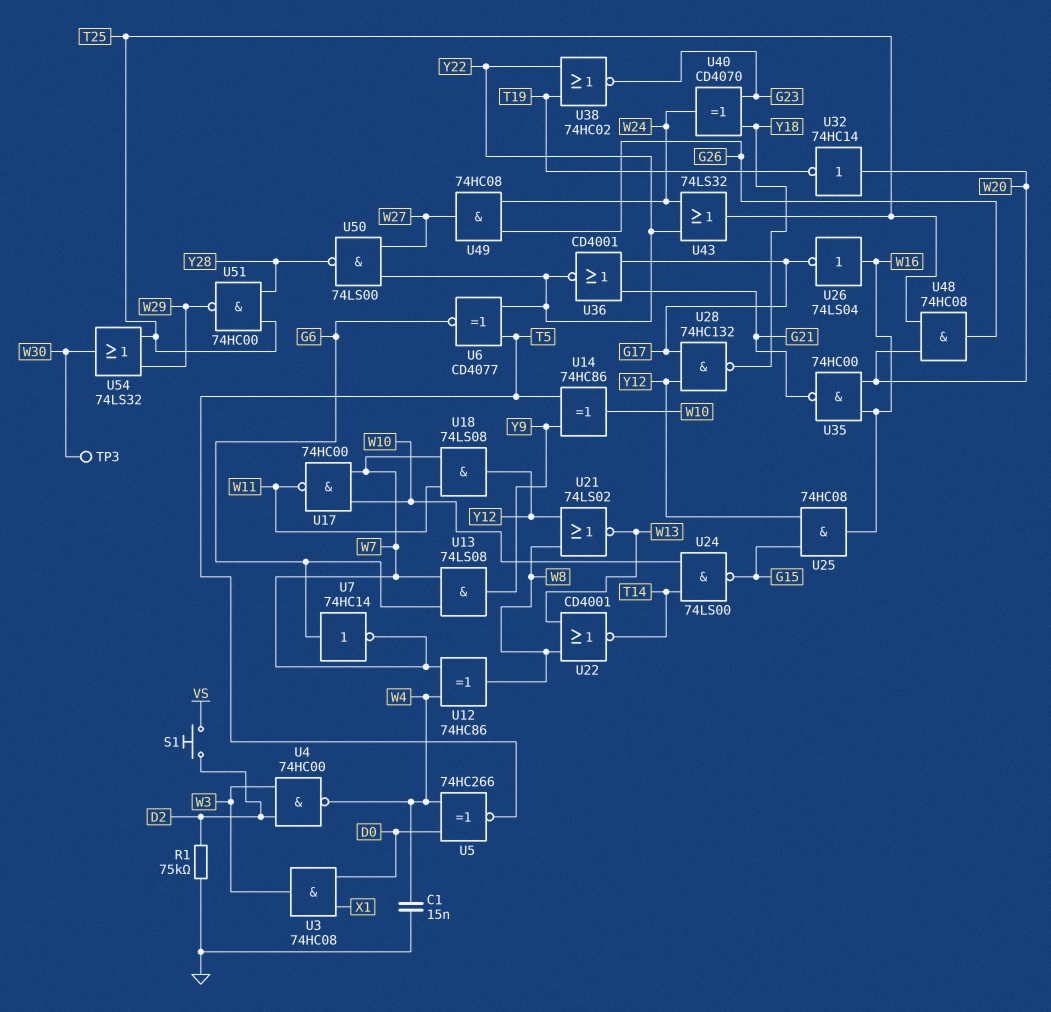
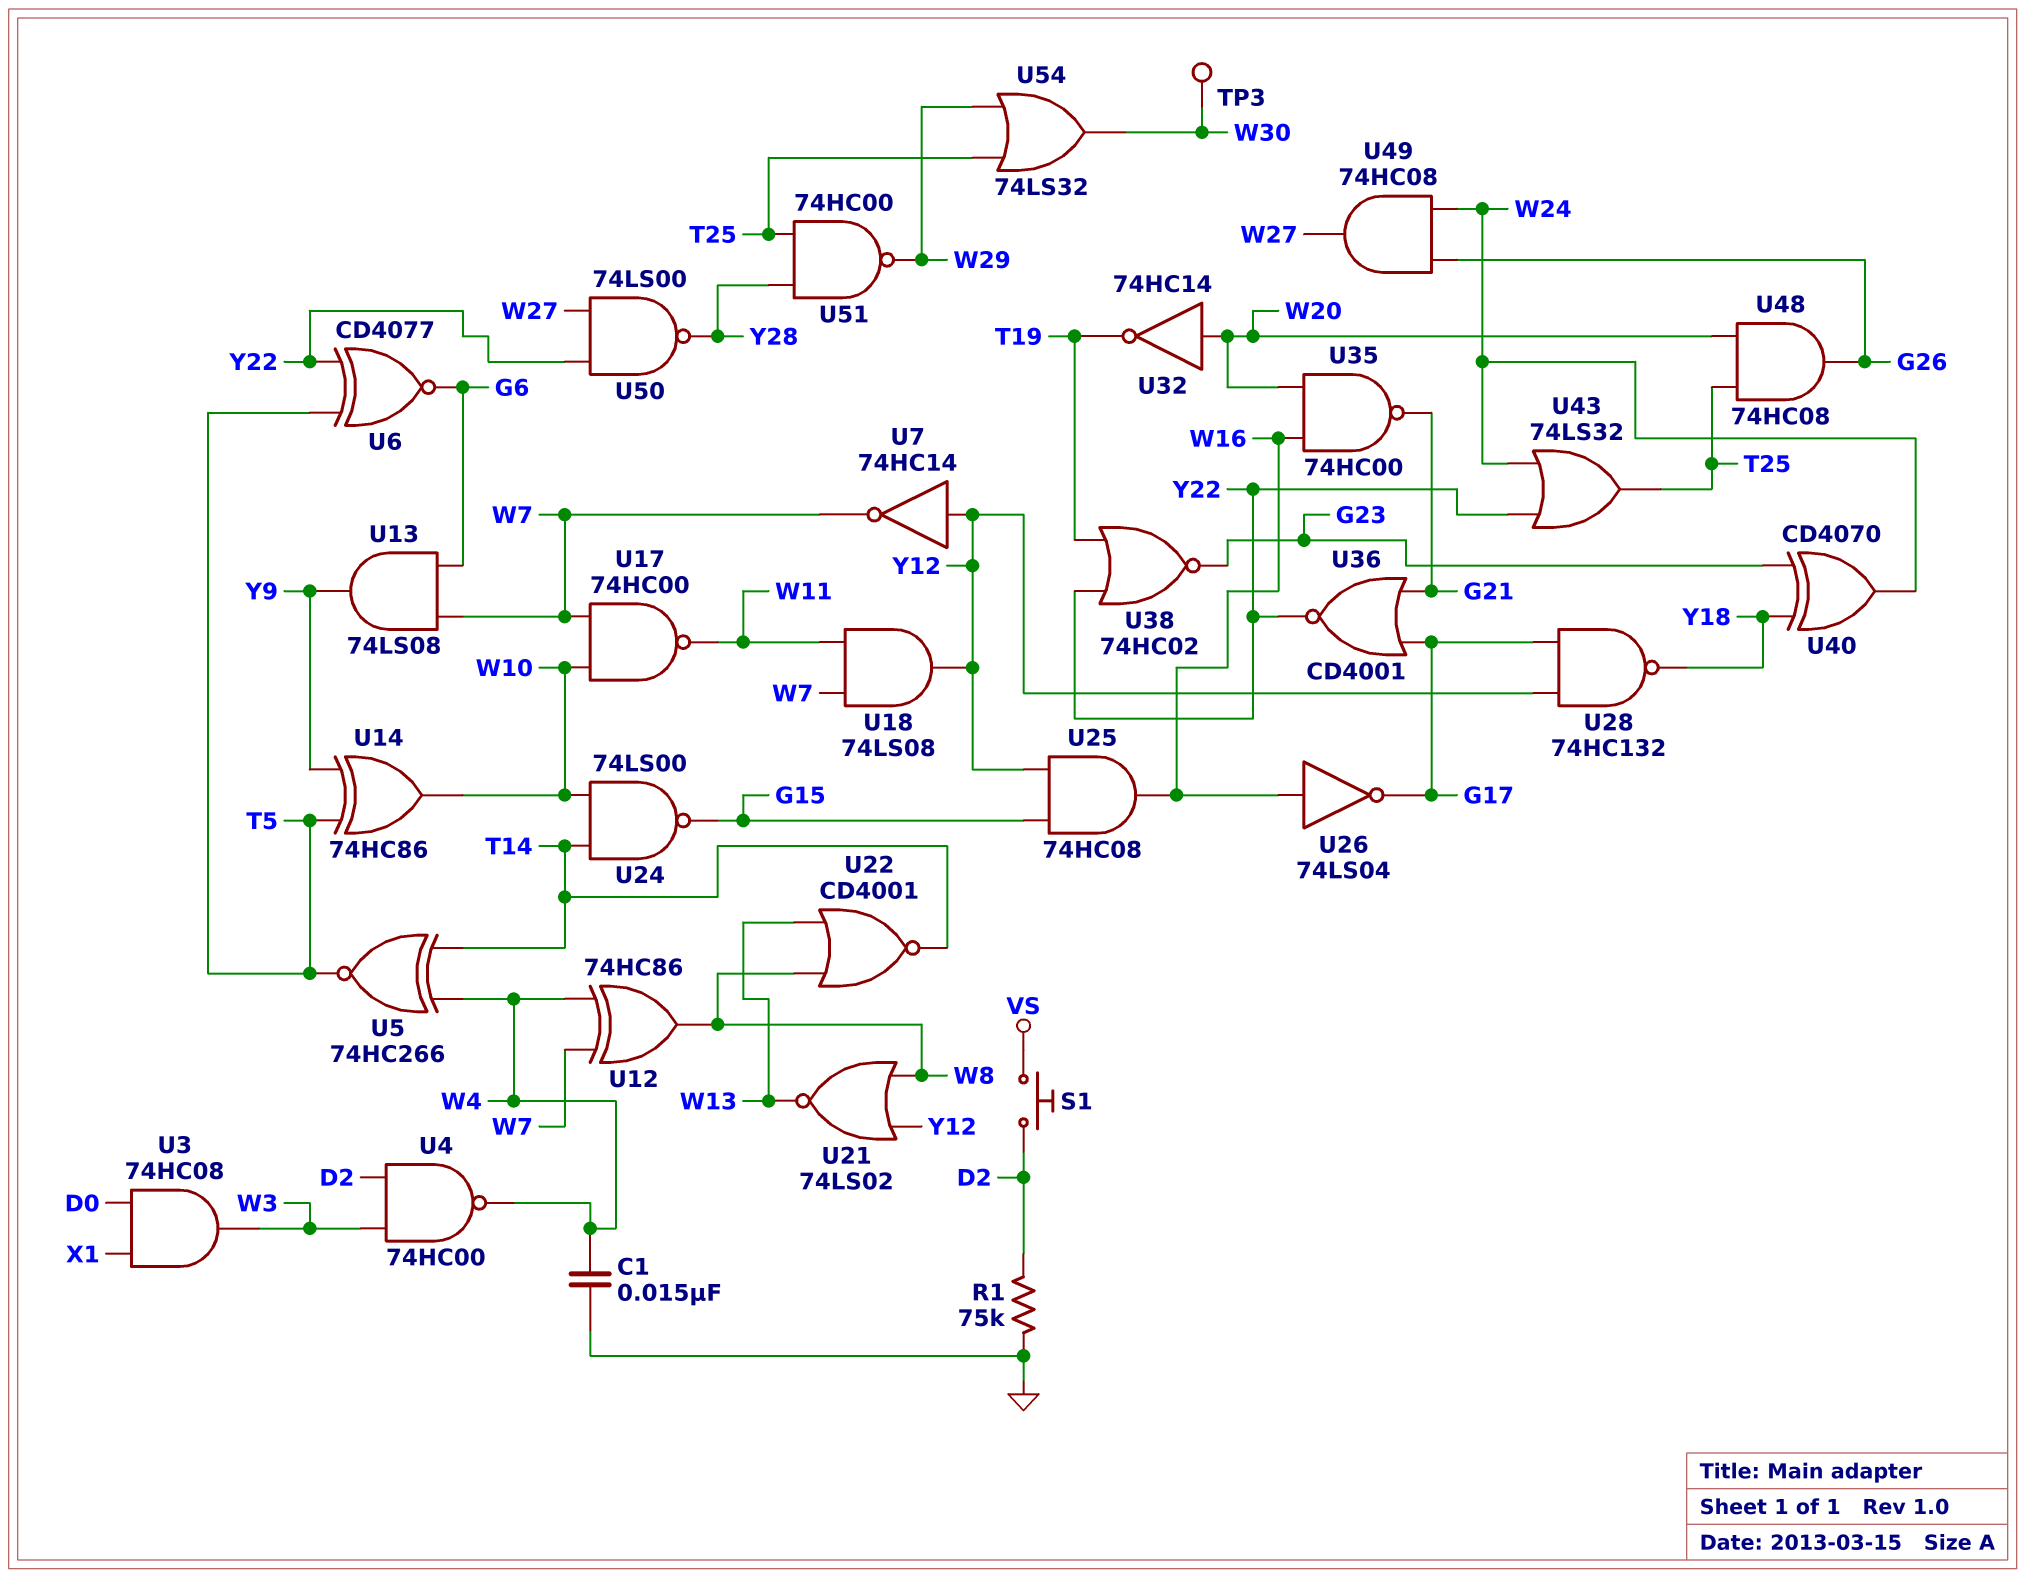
U5: XNOR 74HC266 (in D0, in W4, out T5) -> XNOR 74HC266 (in T14, in W4, out T5)
U7: NOT 74HC14 (in G6, out W7) -> NOT 74HC14 (in Y12, out W7)

